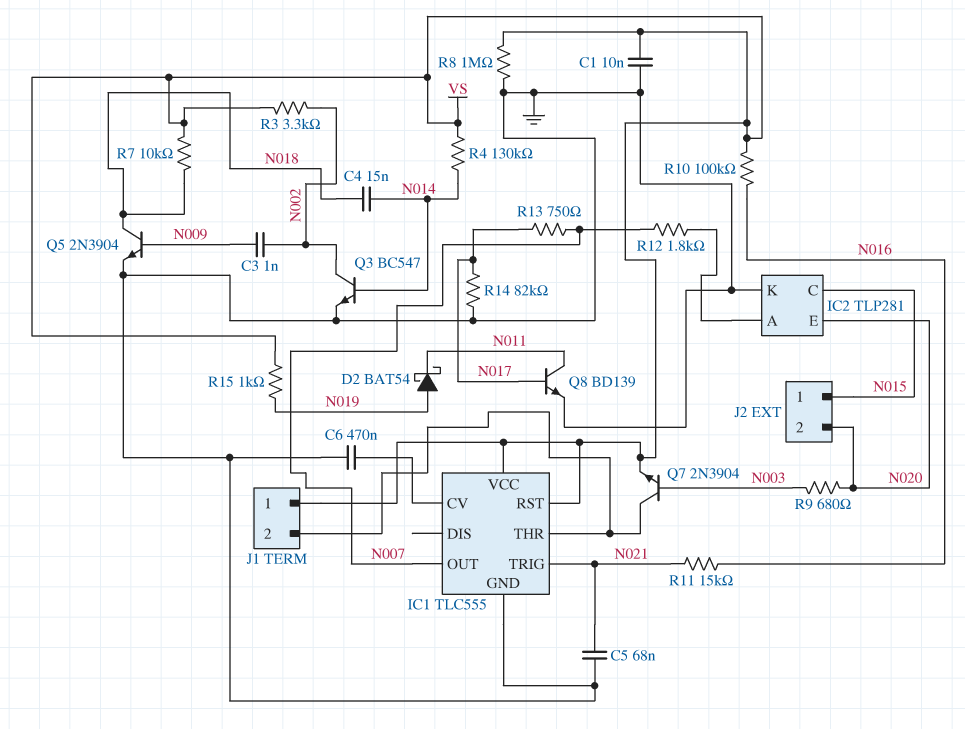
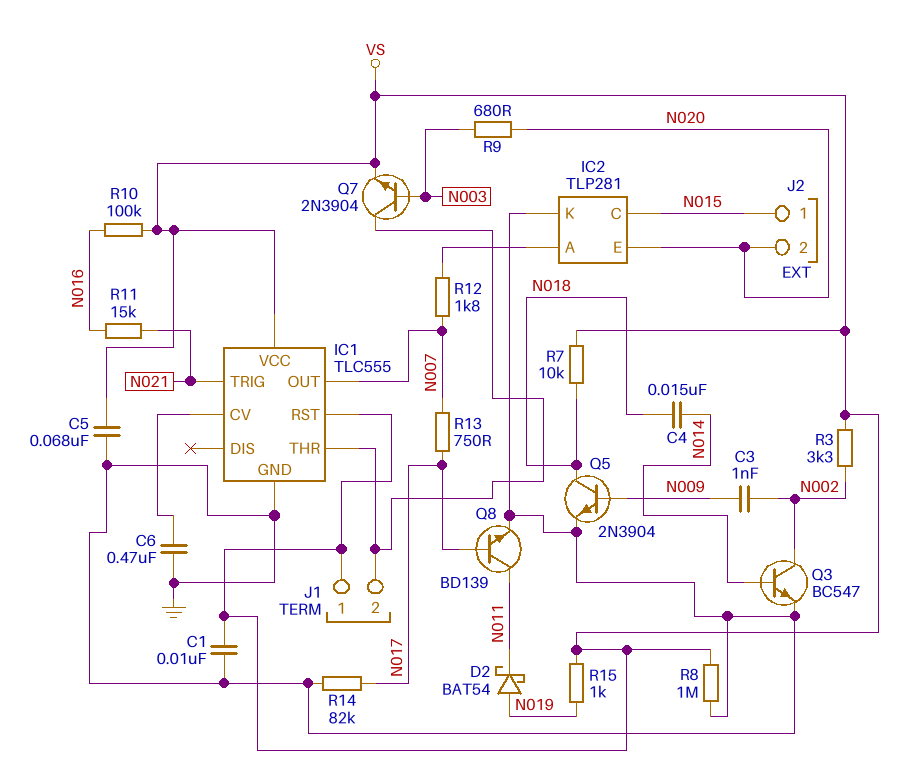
C5: 68nF (GND, N021) -> 68nF (GND, VS)
R4: 130k (N014, VS) -> none

